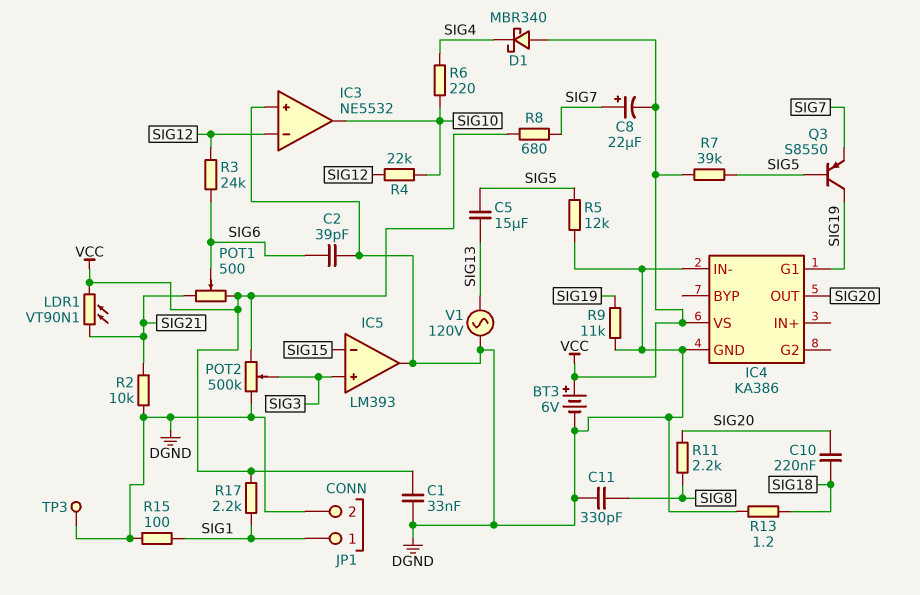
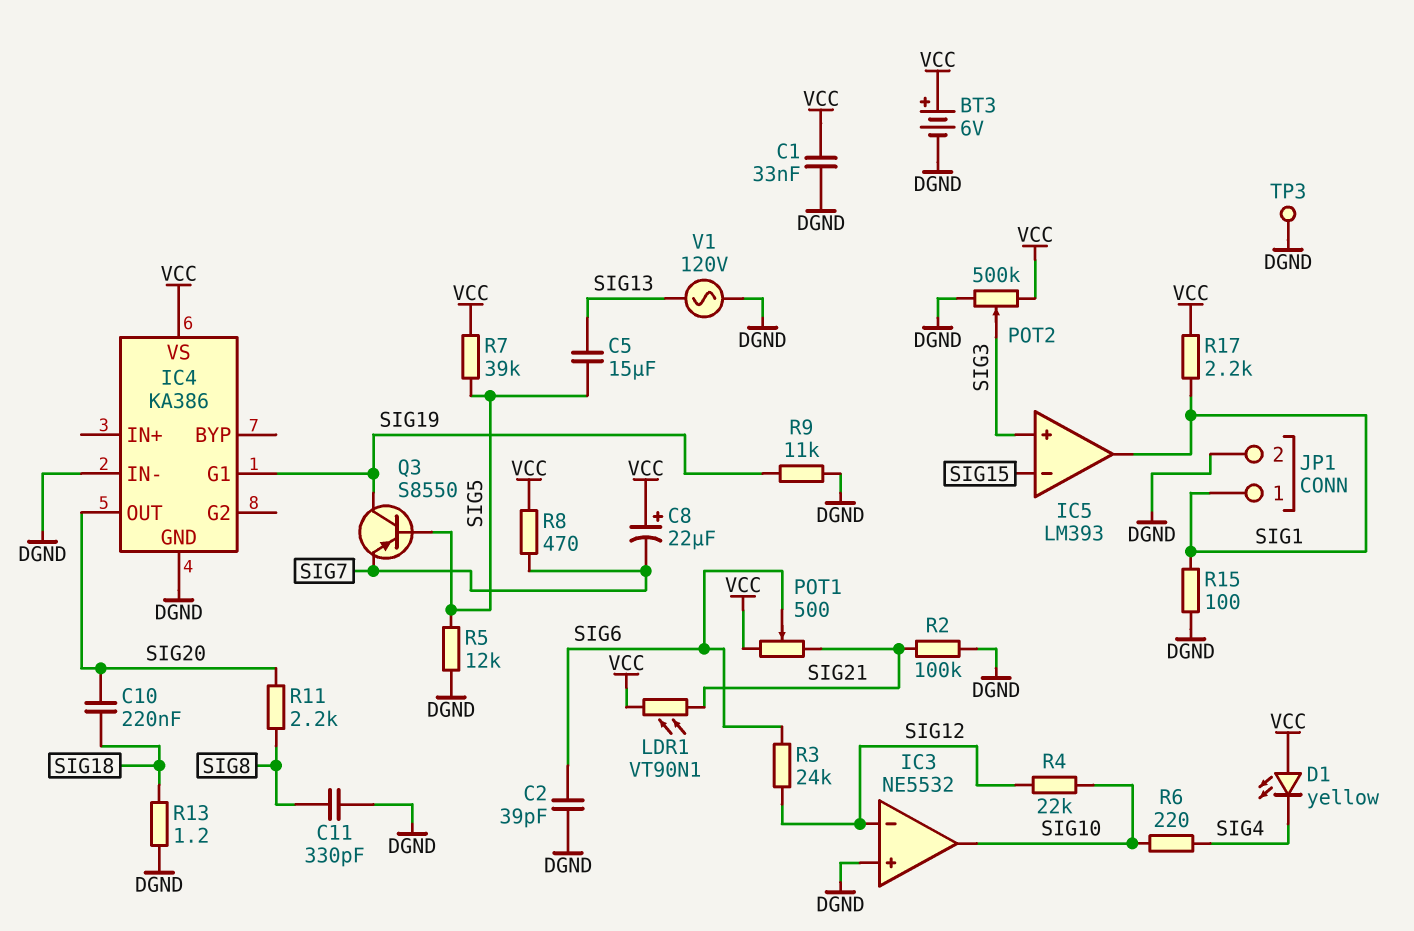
C8: 22uF (plus SIG7, minus VCC) -> 22uF (plus VCC, minus SIG7)
D1: schottky MBR340 (A VCC, K SIG4) -> LED yellow (A VCC, K SIG4)
IC5 pin out: DGND -> SIG1
R2: 10k (DGND, SIG21) -> 100k (DGND, SIG21)
R8: 680 (SIG7, VCC) -> 470 (SIG7, VCC)

